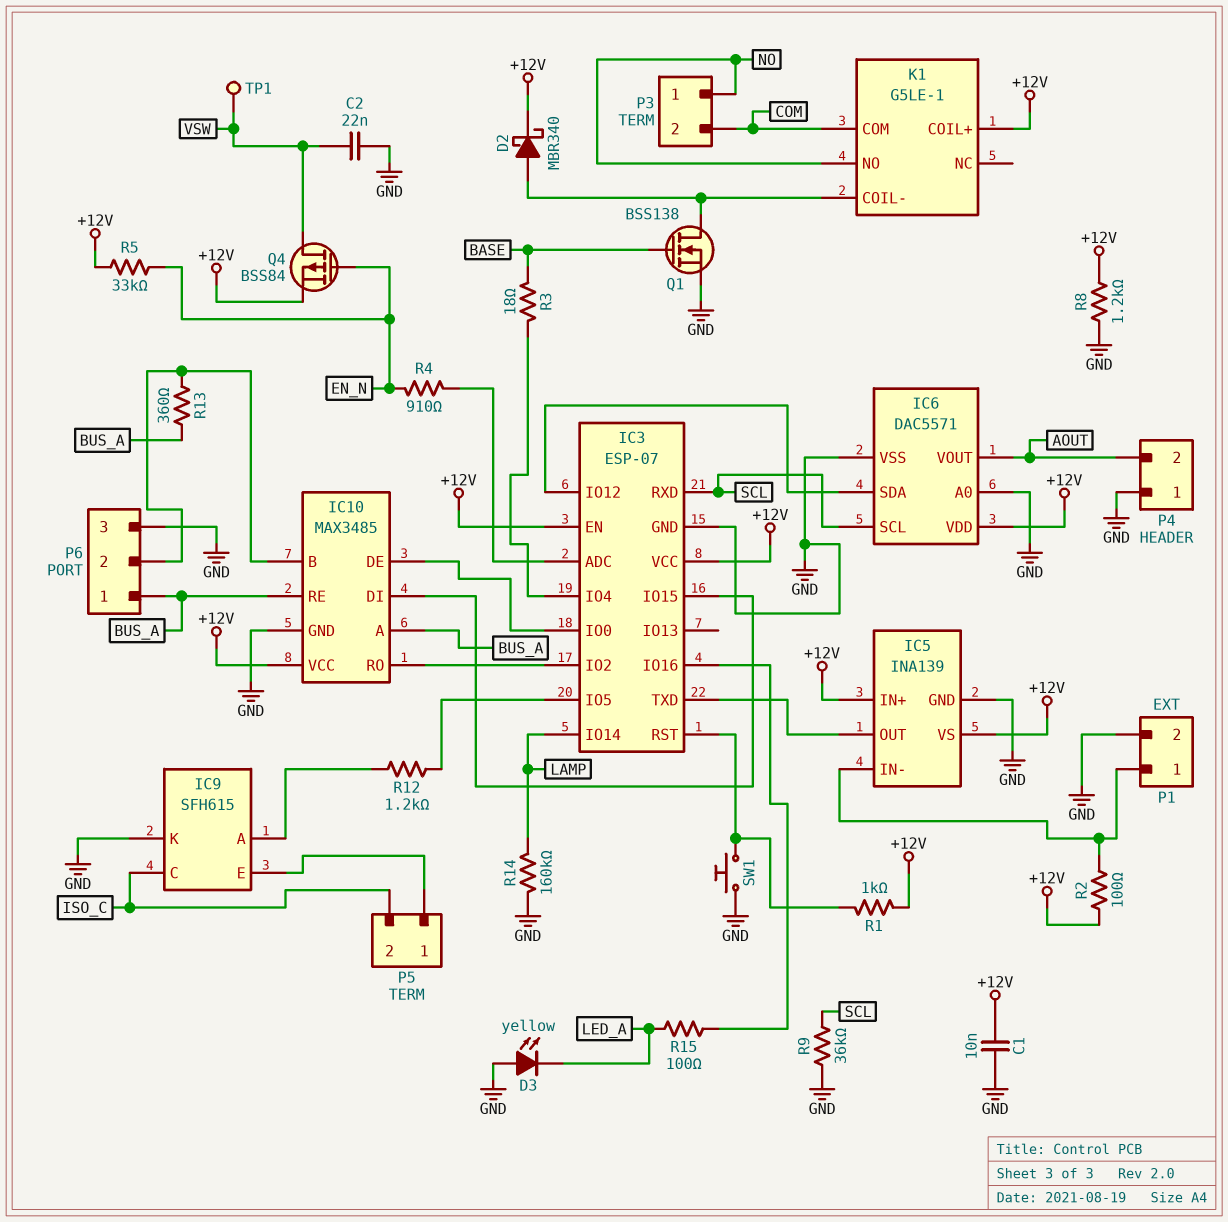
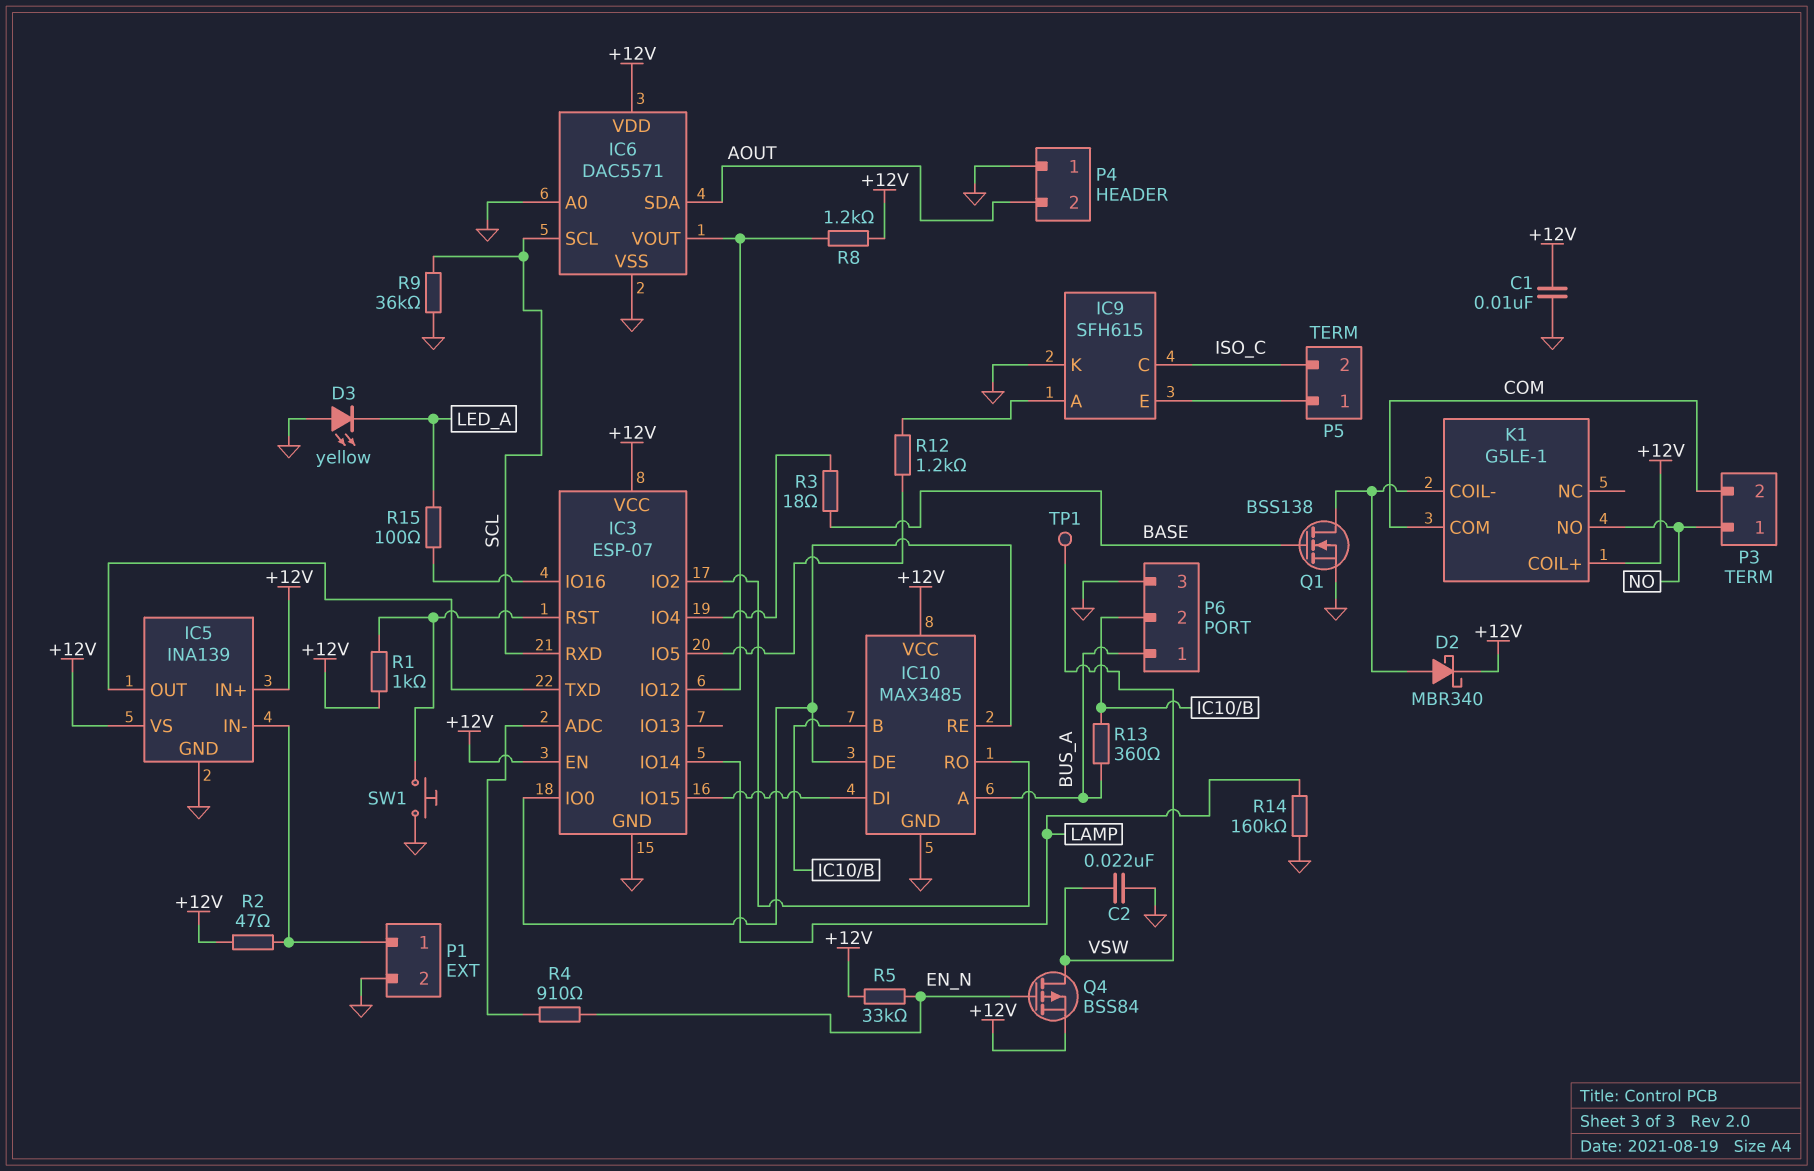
IC6 pin SDA: IC3/IO12 -> AOUT
IC6 pin VOUT: AOUT -> IC3/IO12
IC10 pin RE: BUS_A -> IC3/IO0
R2: 100 (+12V, IC5/IN-) -> 47 (+12V, IC5/IN-)
R8: 1.2k (+12V, GND) -> 1.2k (+12V, IC3/IO12)

